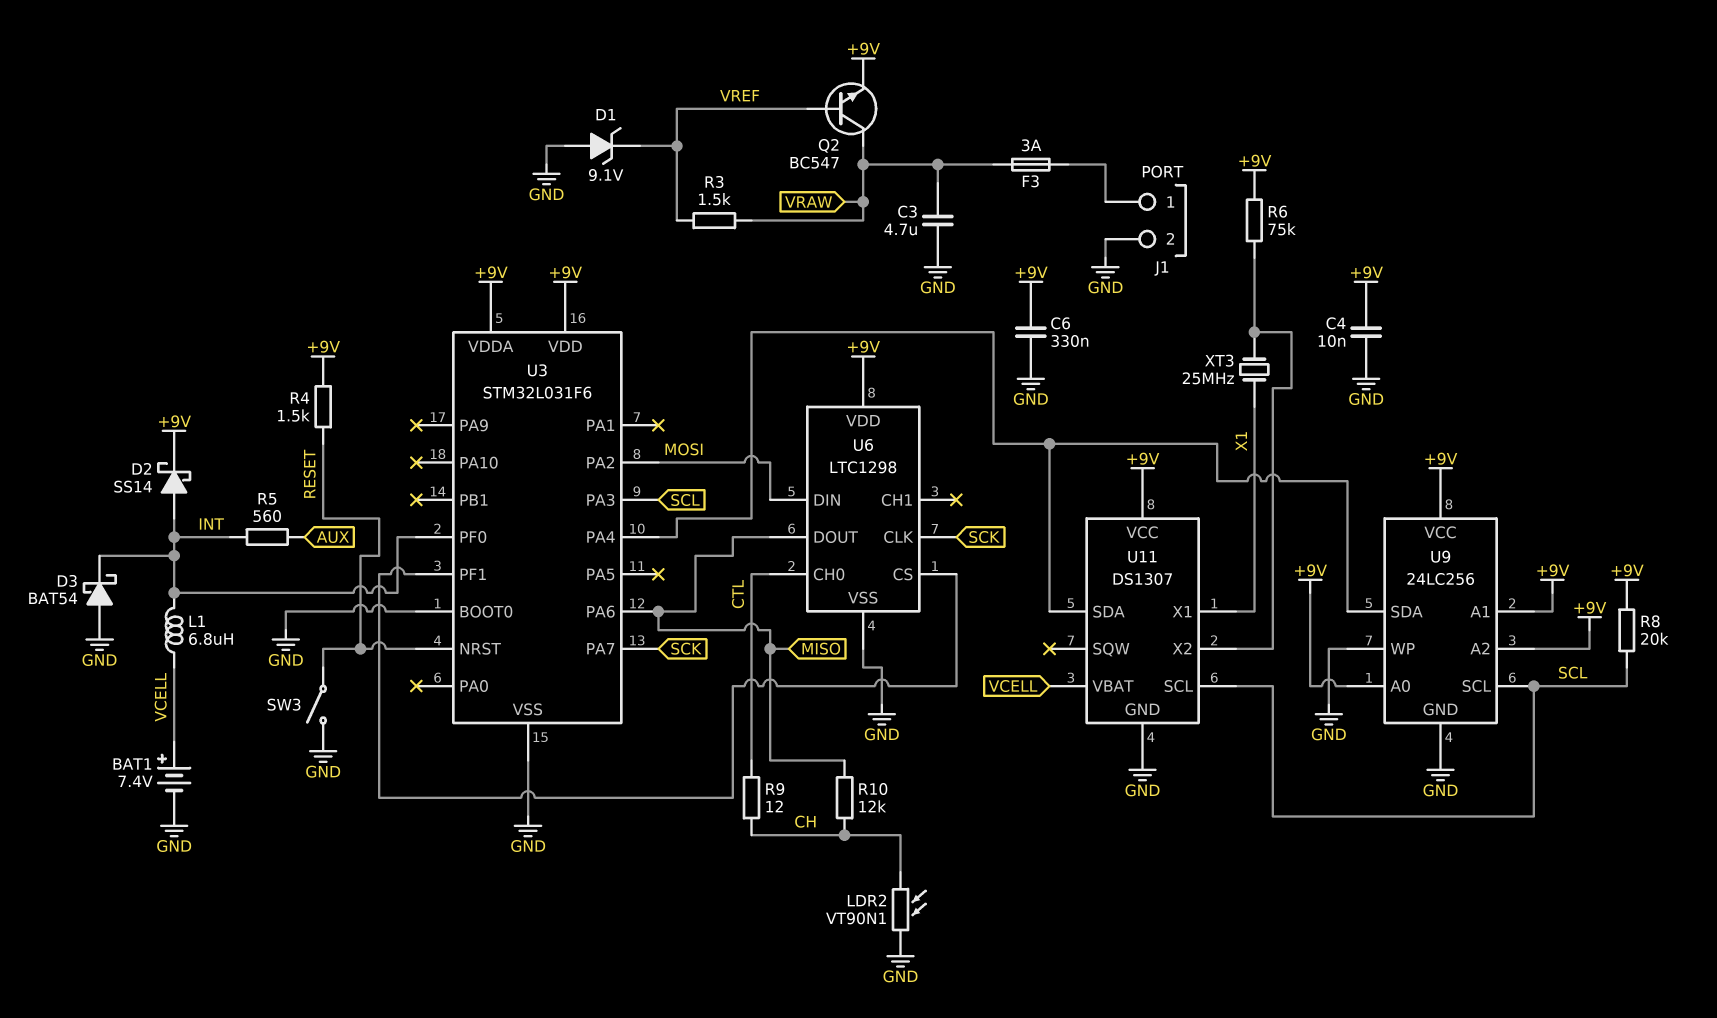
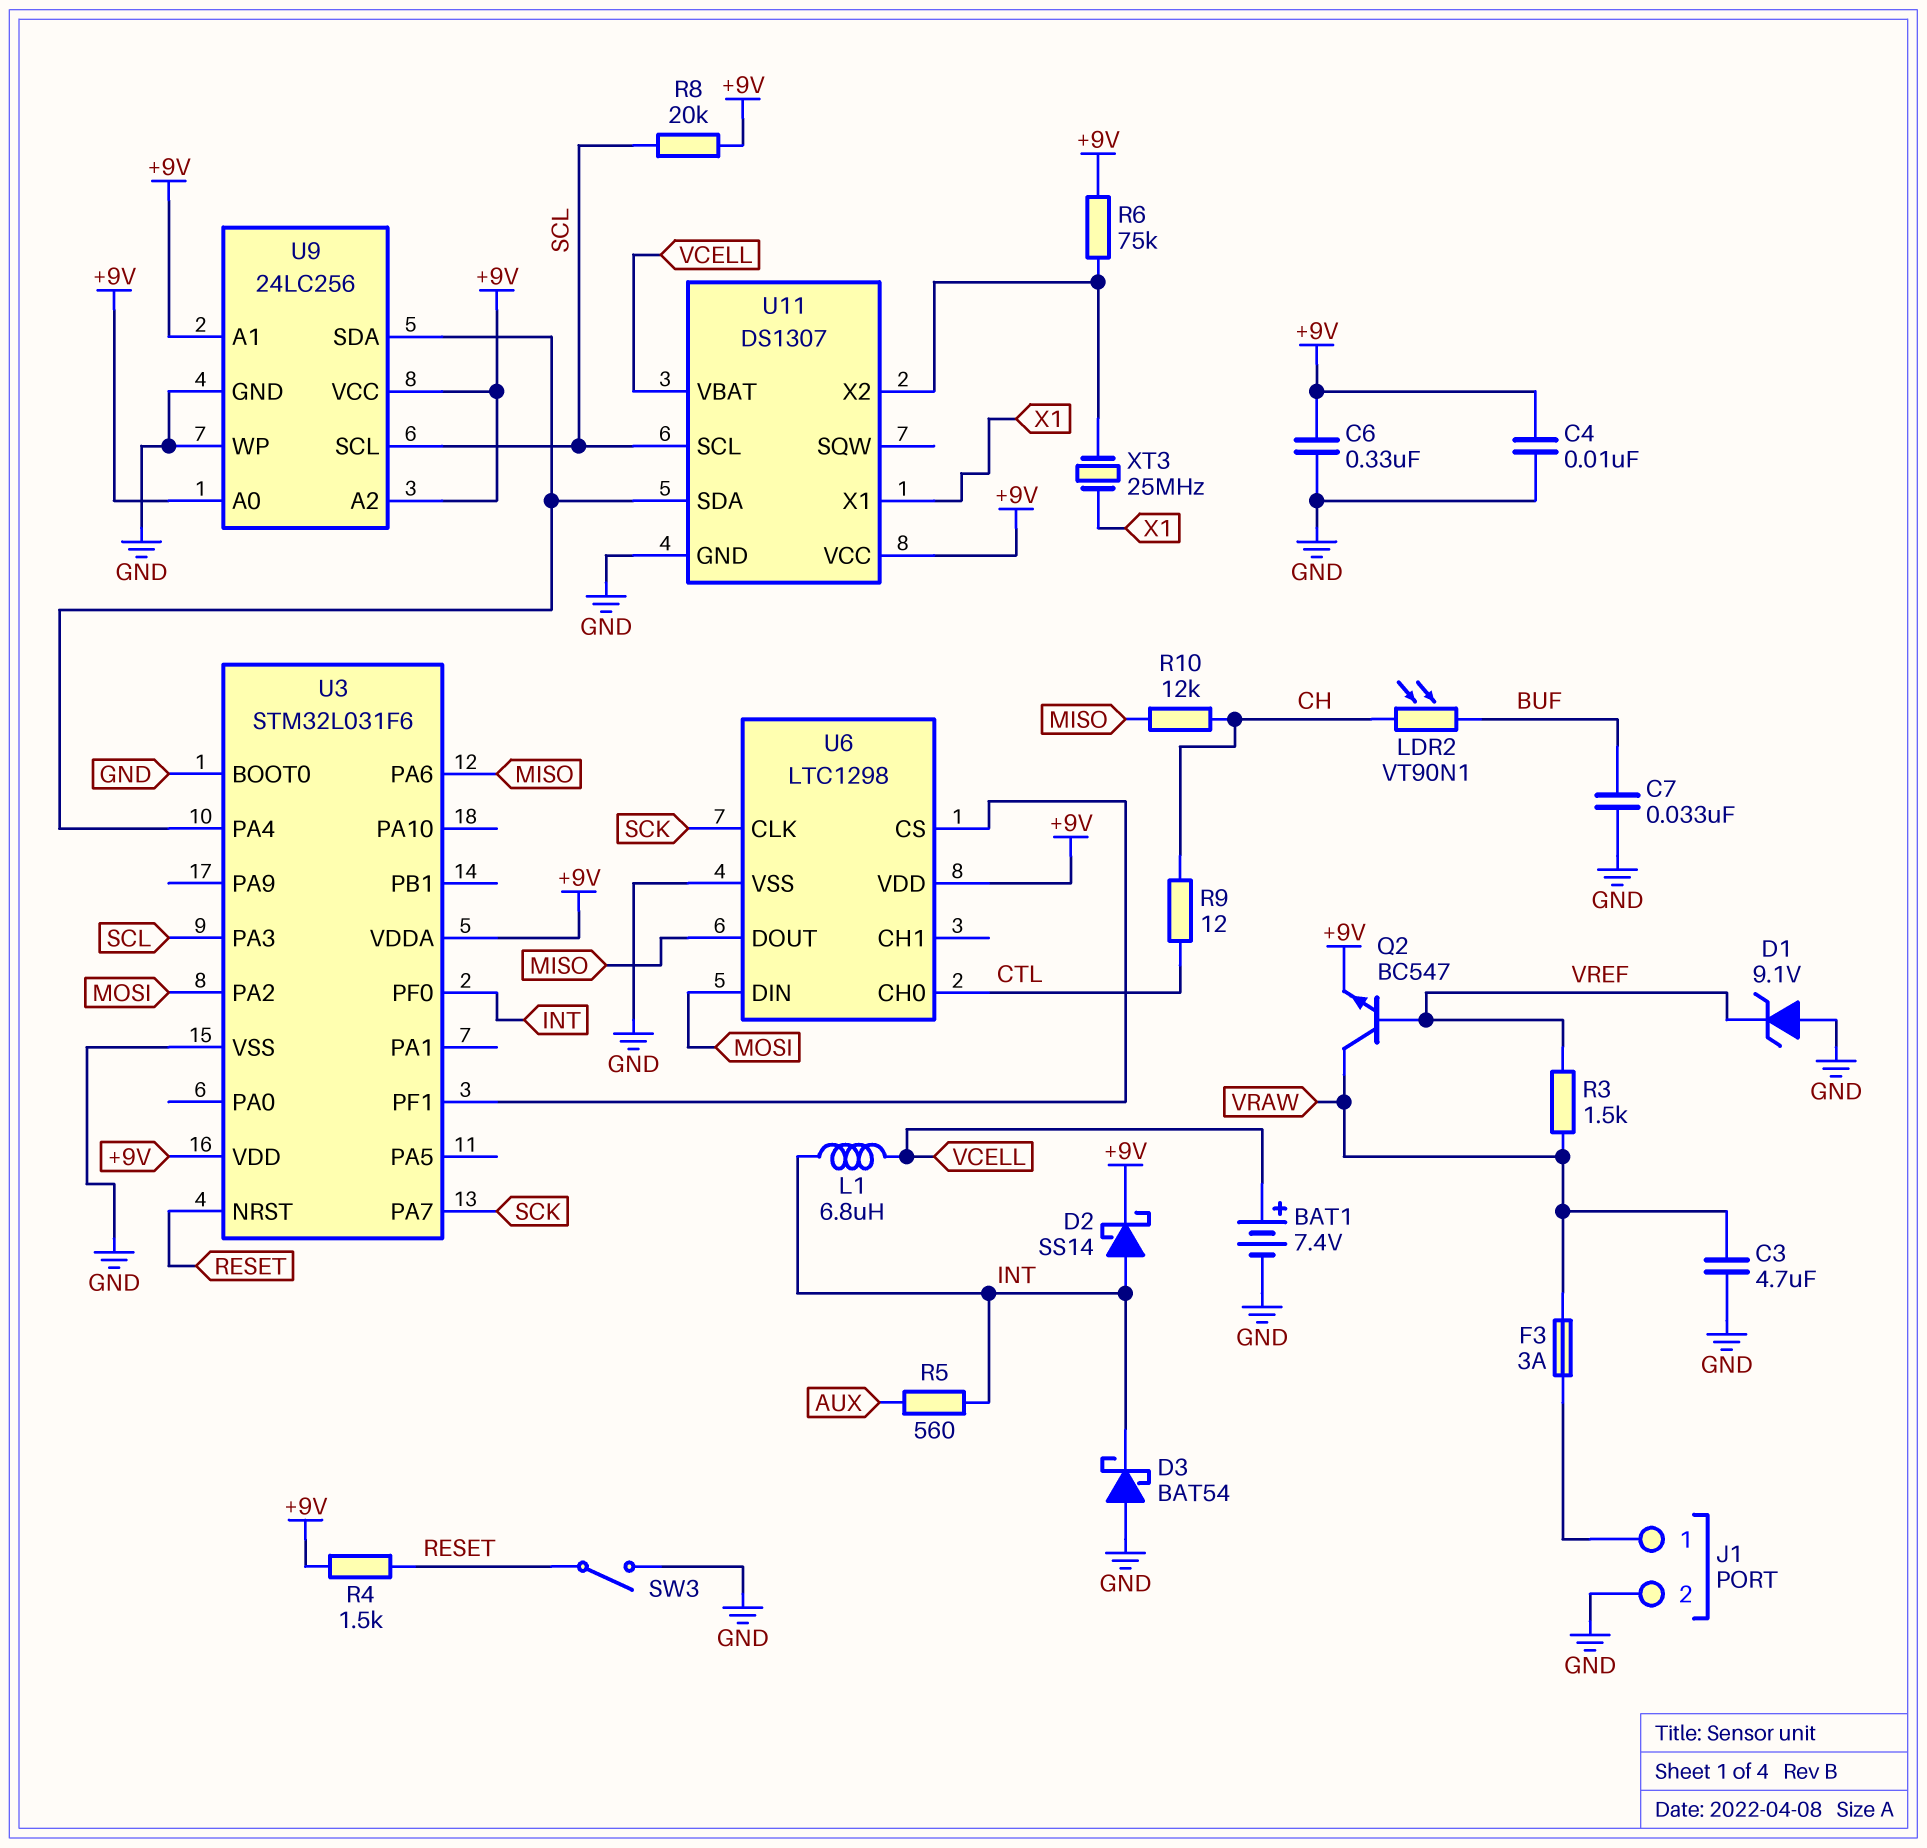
C7: none -> 33nF (BUF, GND)
LDR2: VT90N1 (CH, GND) -> VT90N1 (BUF, CH)

